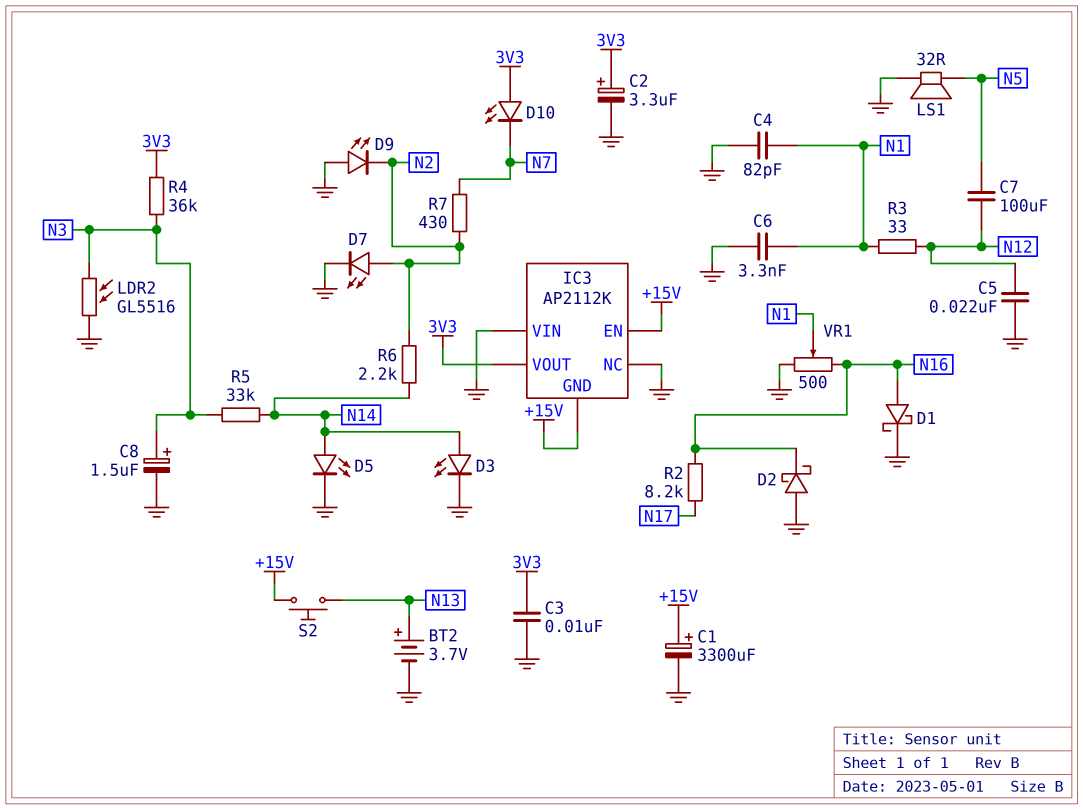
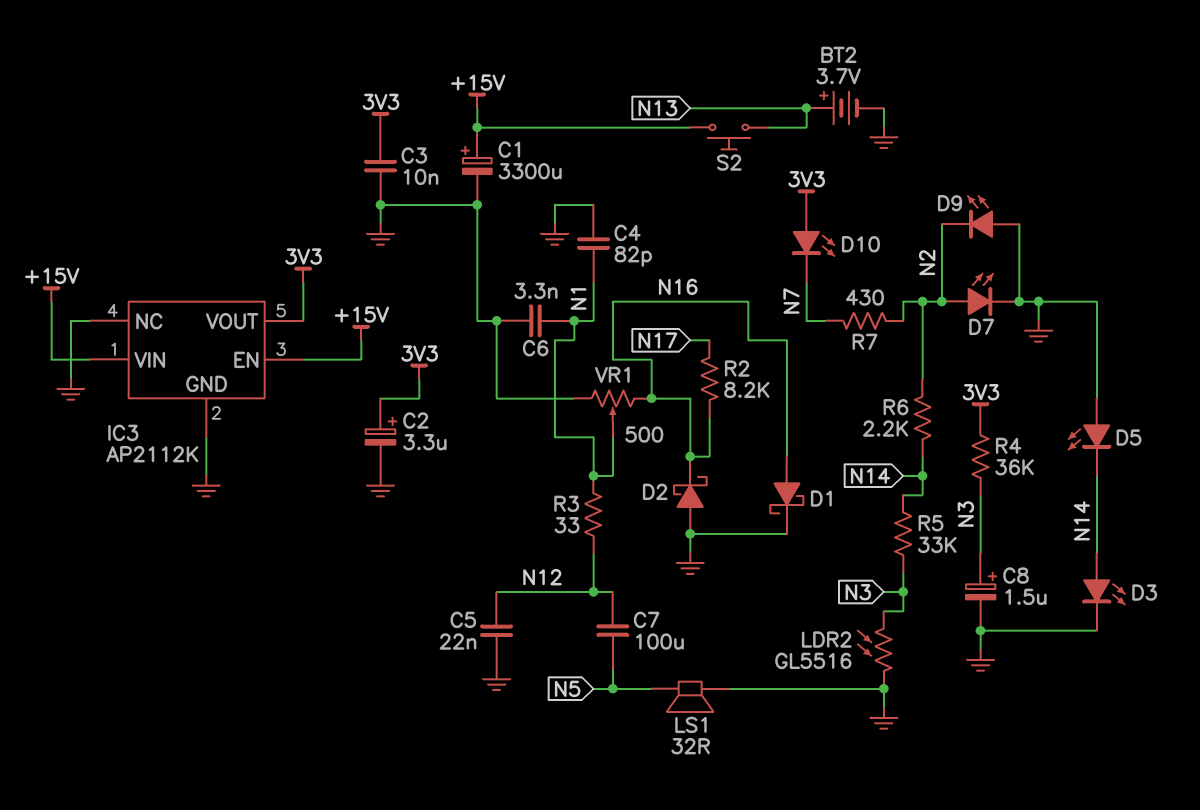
D5: LED (A N14, K GND) -> LED (A GND, K N14)
IC3 pin GND: +15V -> GND
IC3 pin VIN: GND -> +15V

